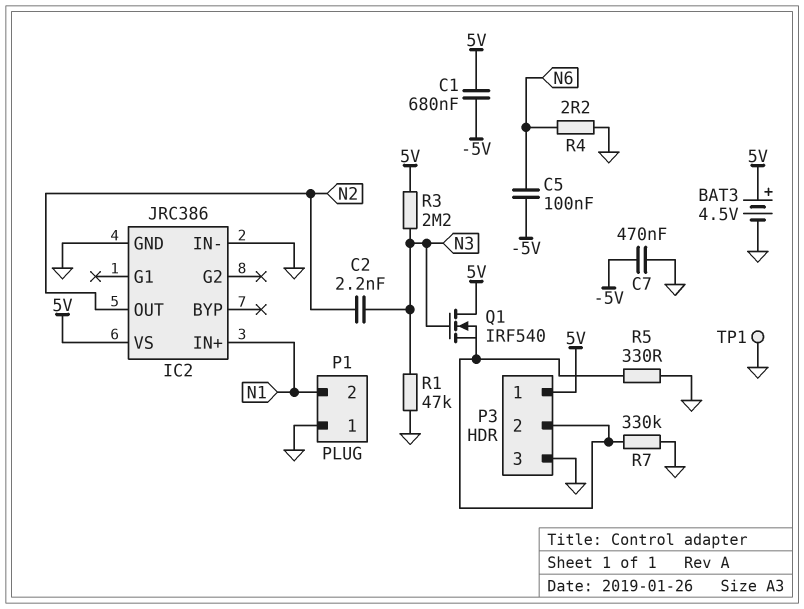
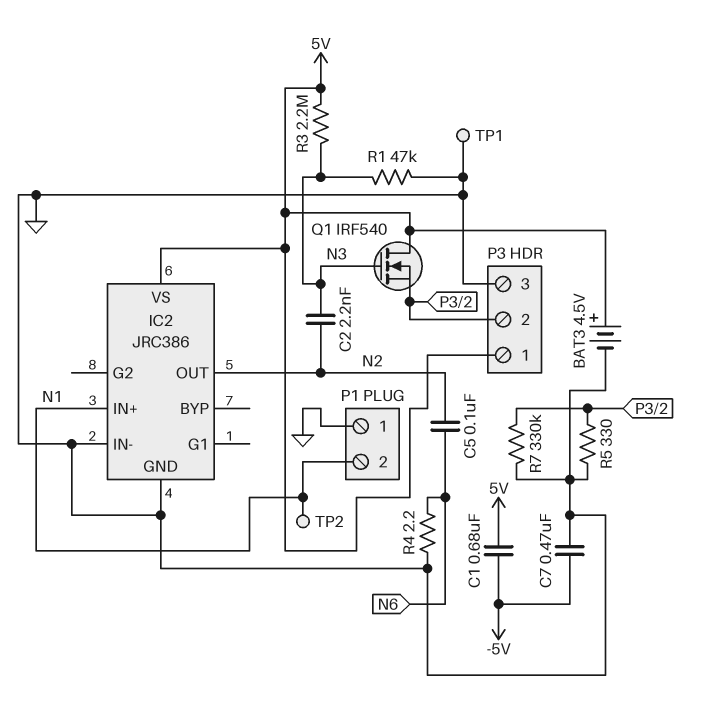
C5: 100nF (-5V, N6) -> 100nF (N2, N6)
TP2: none -> test point (N1)

